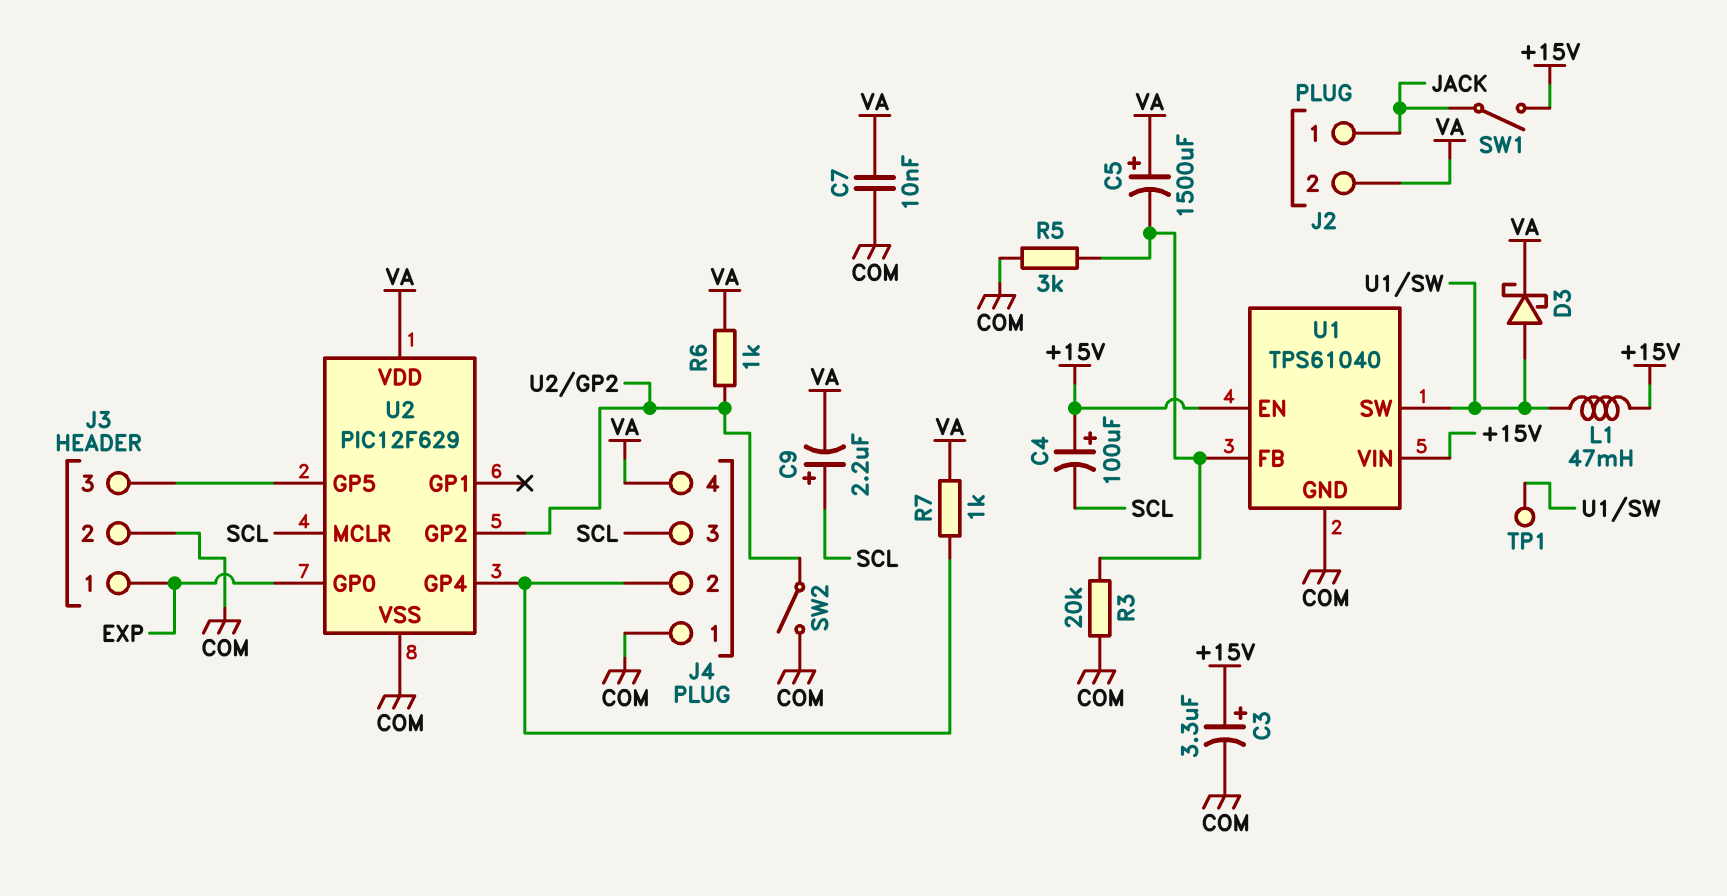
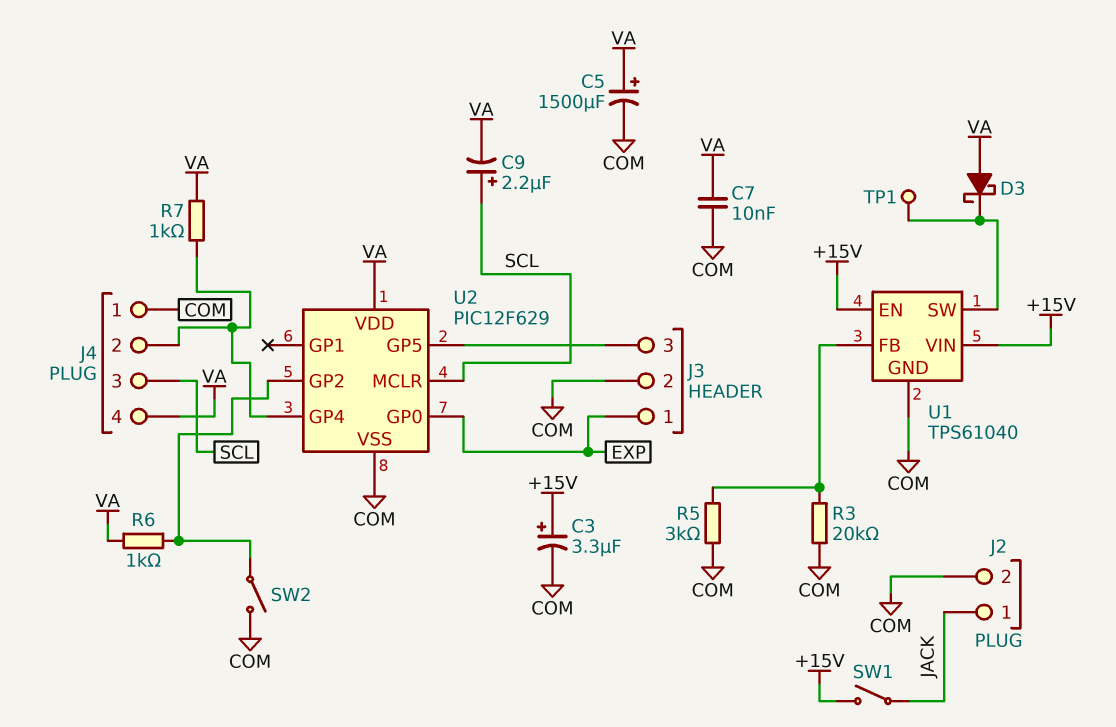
C4: 100uF (plus +15V, minus SCL) -> none
C5: 1500uF (plus VA, minus U1/FB) -> 1500uF (plus VA, minus COM)
D3: schottky (A U1/SW, K VA) -> schottky (A VA, K U1/SW)
J2 pin 2: VA -> COM
L1: 47mH (+15V, U1/SW) -> none

